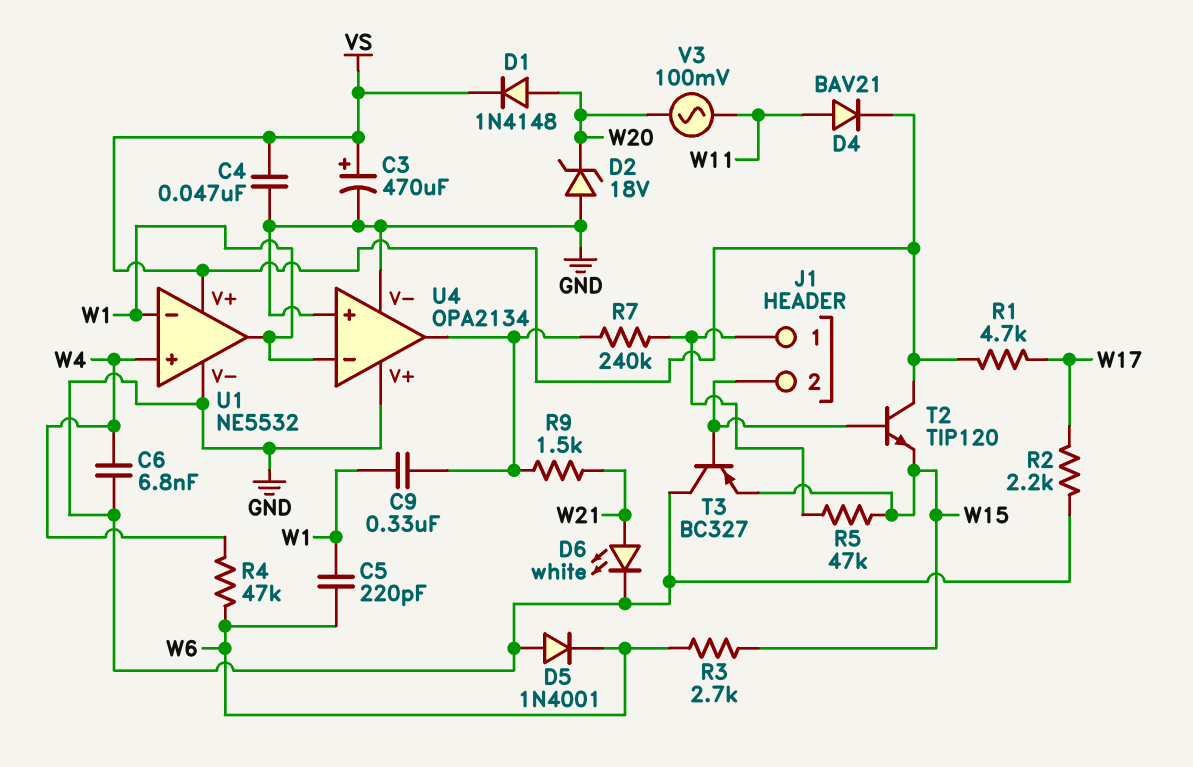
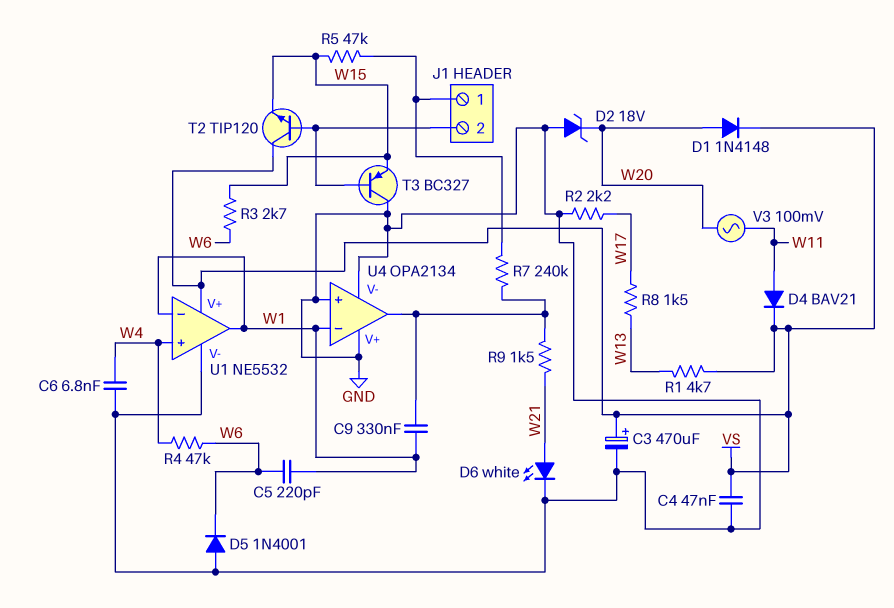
R1: 4.7k (VS, W17) -> 4.7k (VS, W13)
R8: none -> 1.5k (W13, W17)

